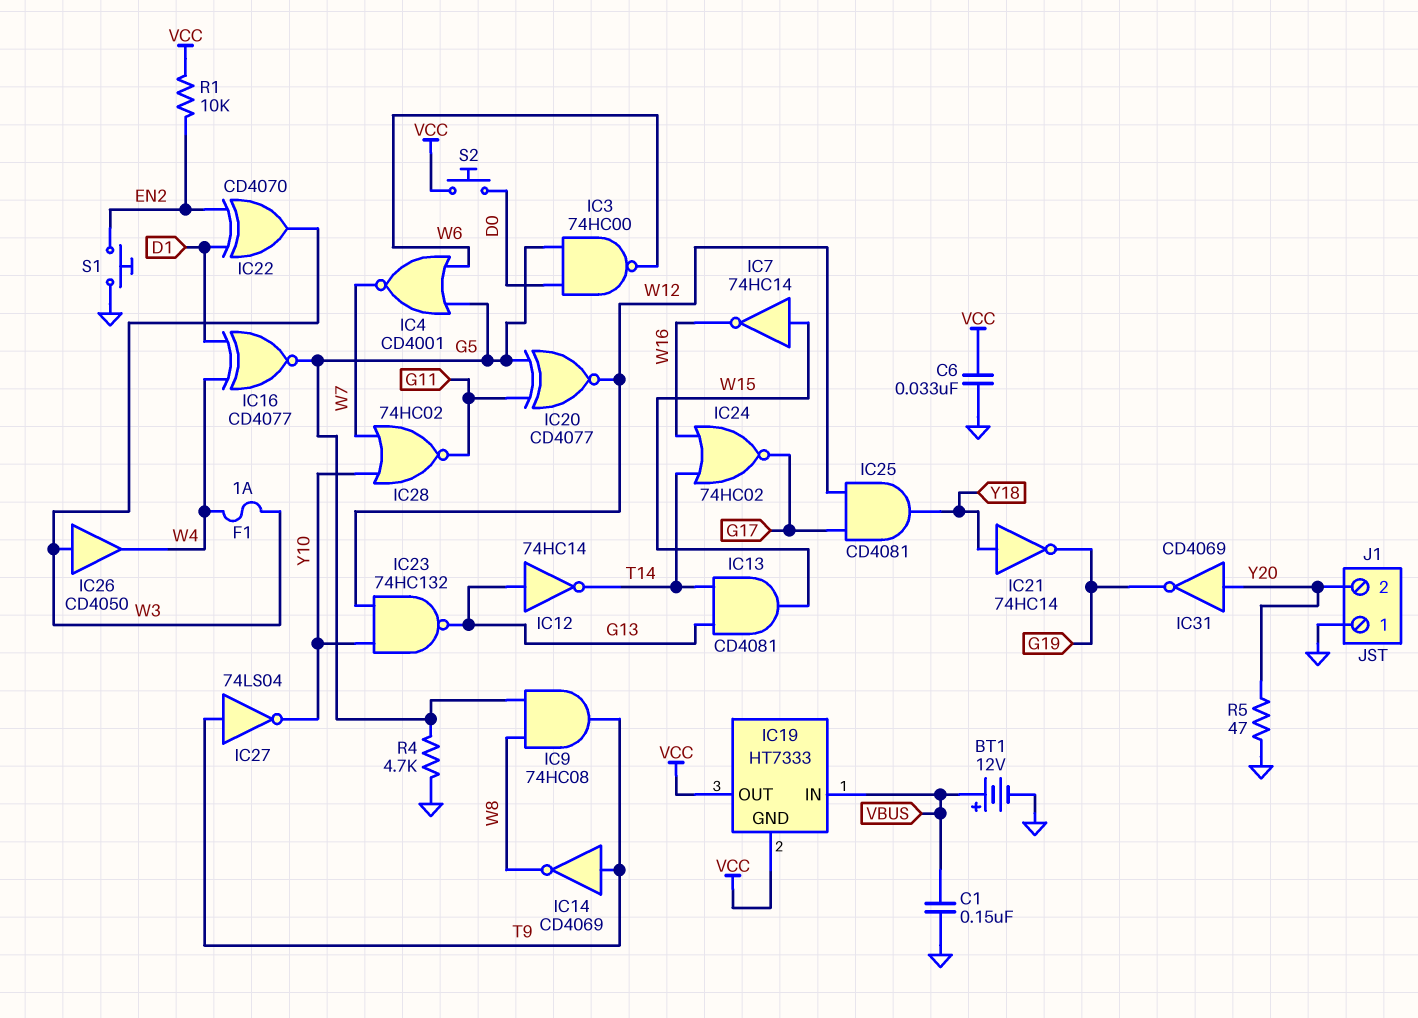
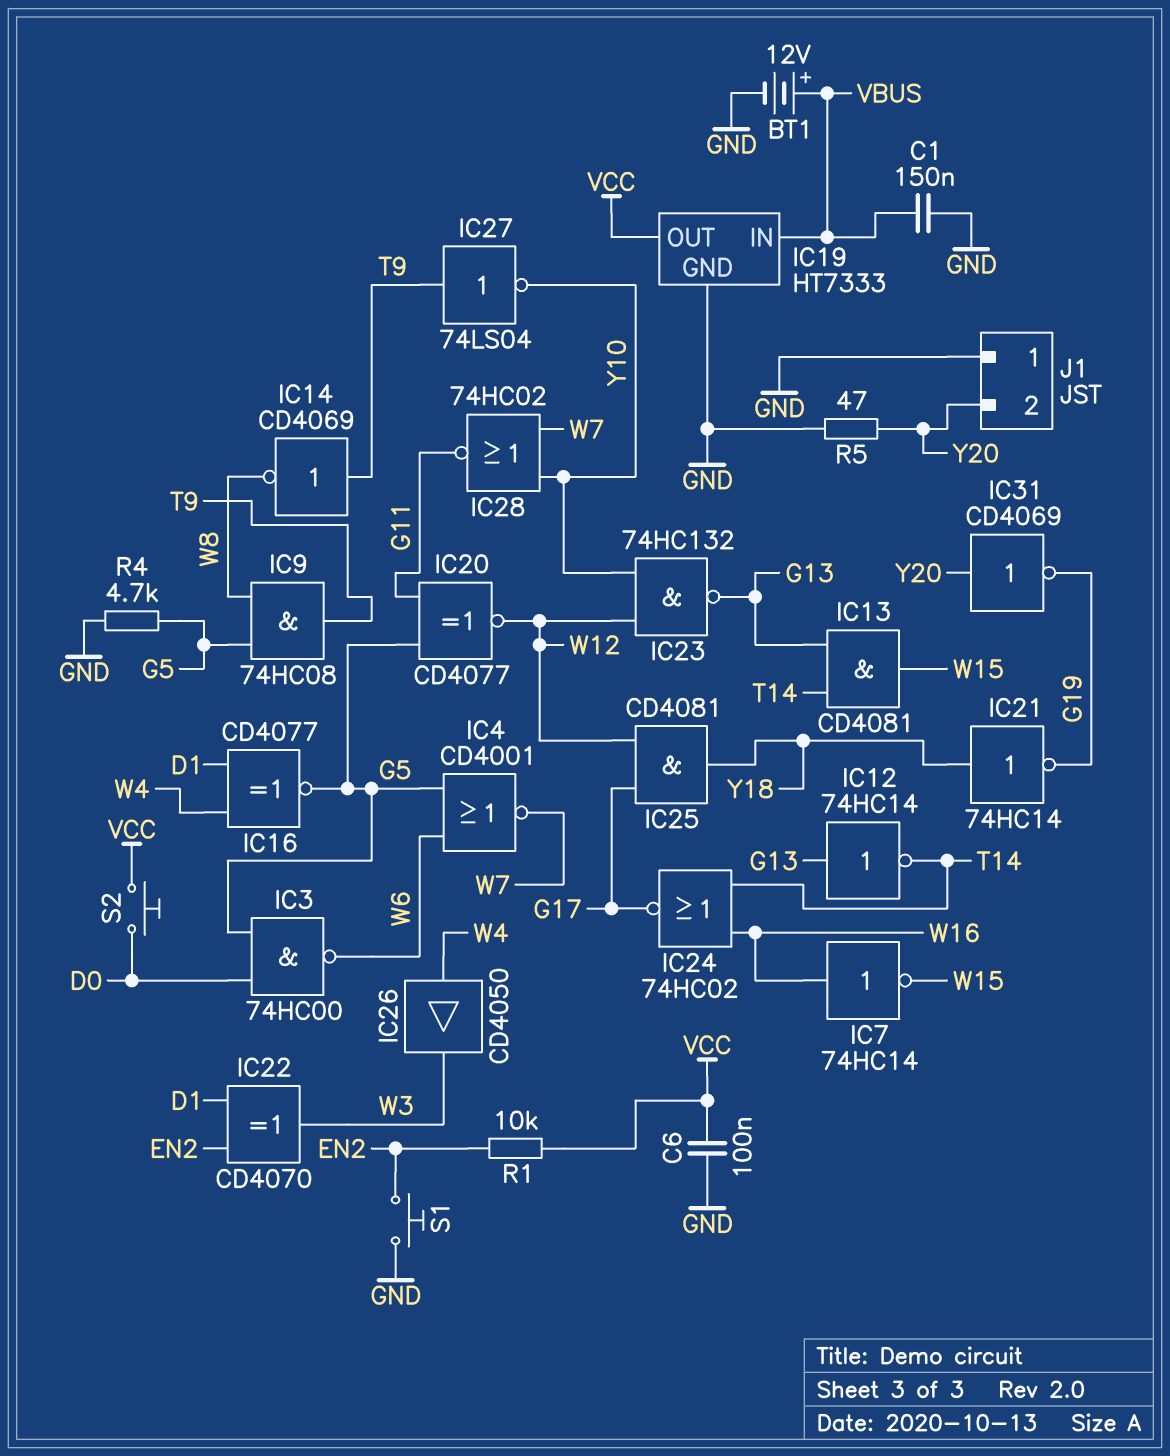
C6: 33nF (GND, VCC) -> 100nF (GND, VCC)
F1: 1A (W3, W4) -> none
IC7: NOT 74HC14 (in W15, out W16) -> NOT 74HC14 (in W16, out W15)
IC19 pin GND: VCC -> GND
IC26: buffer CD4050 (in W3, out W4) -> buffer CD4050 (in W4, out W3)

